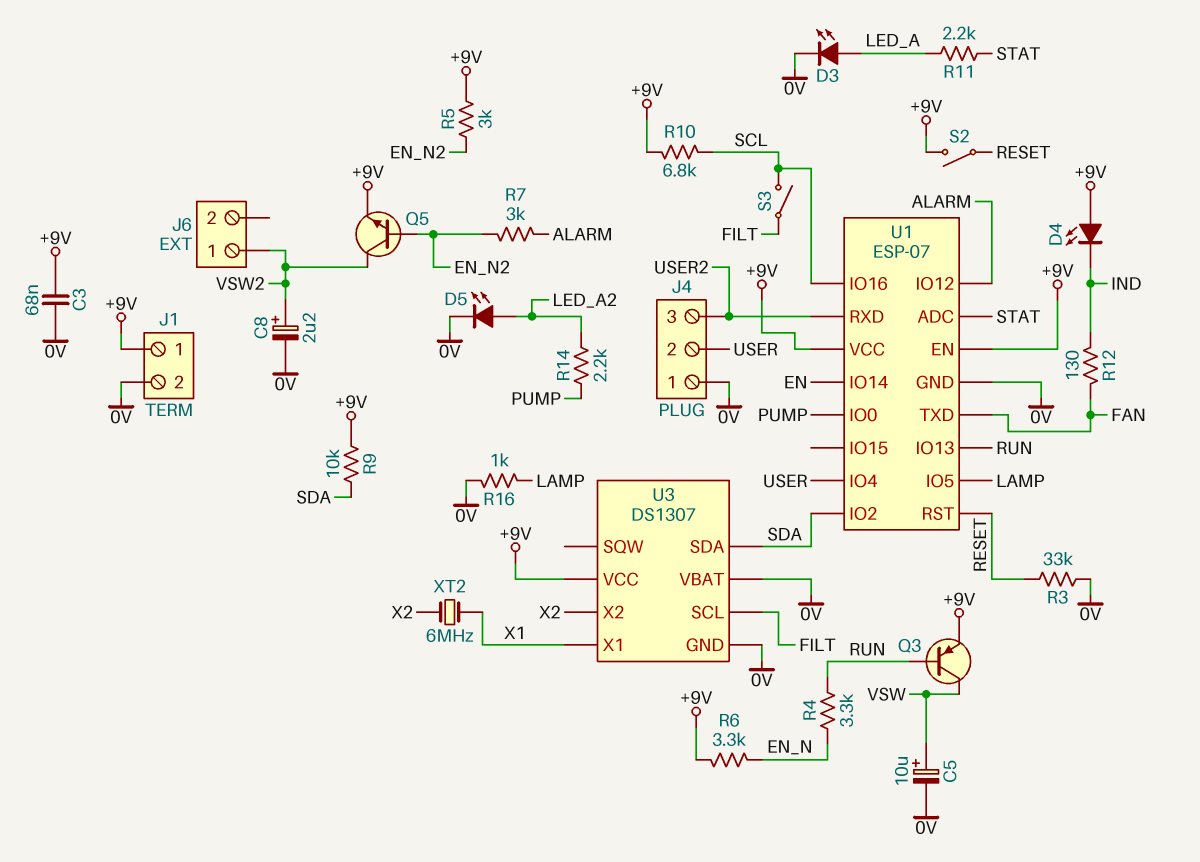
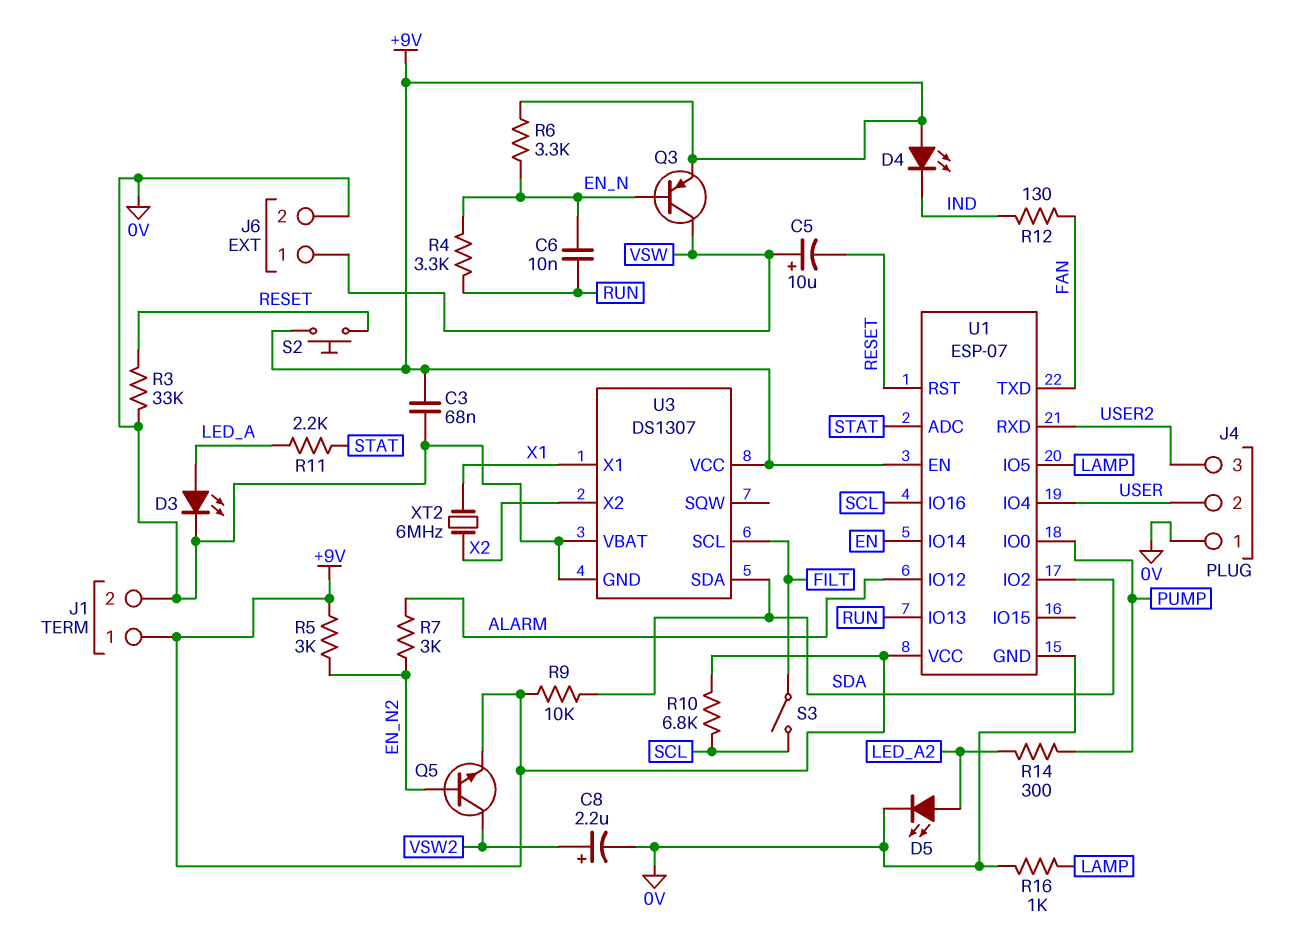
C5: 10uF (plus VSW, minus 0V) -> 10uF (plus VSW, minus RESET)
C6: none -> 10nF (EN_N, RUN)
J6 pin 1: VSW2 -> VSW
J6 pin 2: none -> 0V
Q3: PNP (B RUN, C VSW, E +9V) -> PNP (B EN_N, C VSW, E +9V)
R14: 2.2k (LED_A2, PUMP) -> 300 (LED_A2, PUMP)
S2: switch (+9V, RESET) -> button (+9V, RESET)

